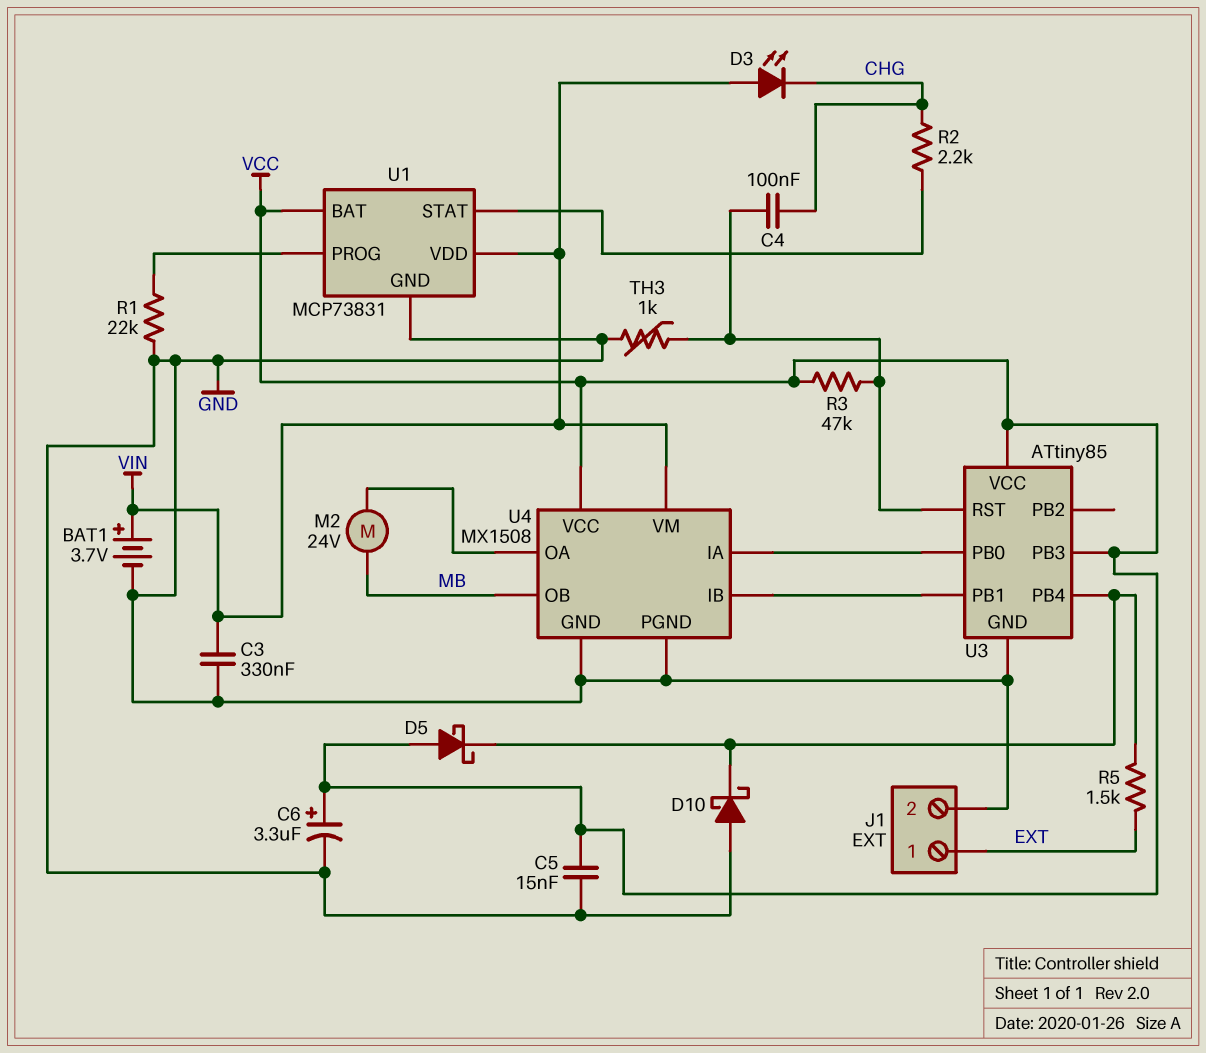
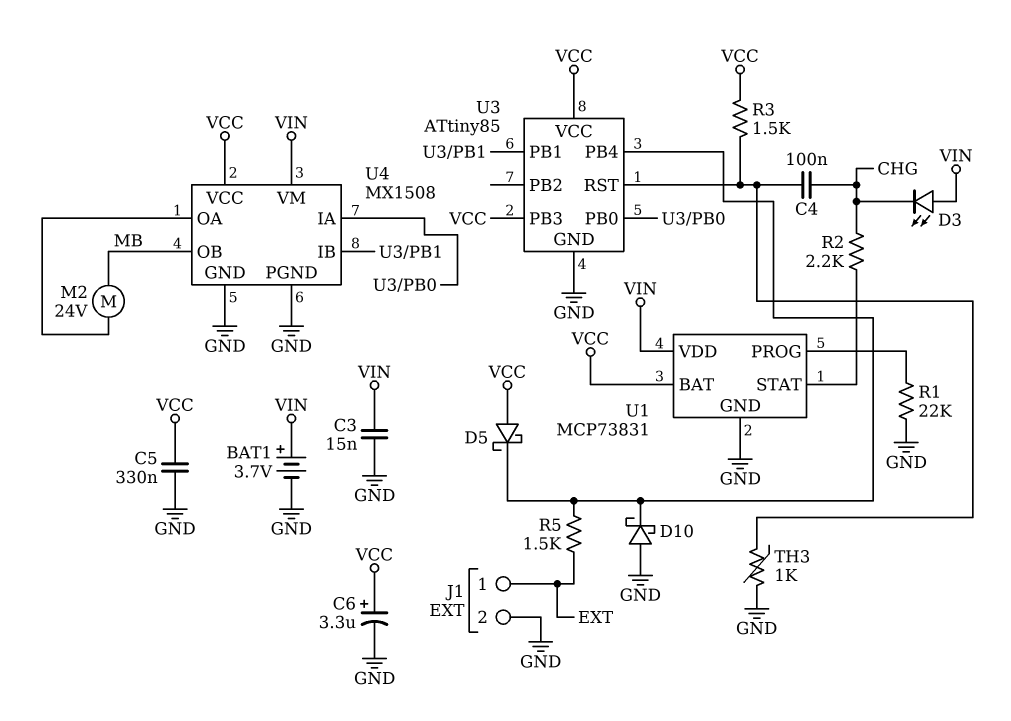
C3: 330nF (GND, VIN) -> 15nF (GND, VIN)
C5: 15nF (GND, VCC) -> 330nF (GND, VCC)
R3: 47k (U3/RST, VCC) -> 1.5k (U3/RST, VCC)

